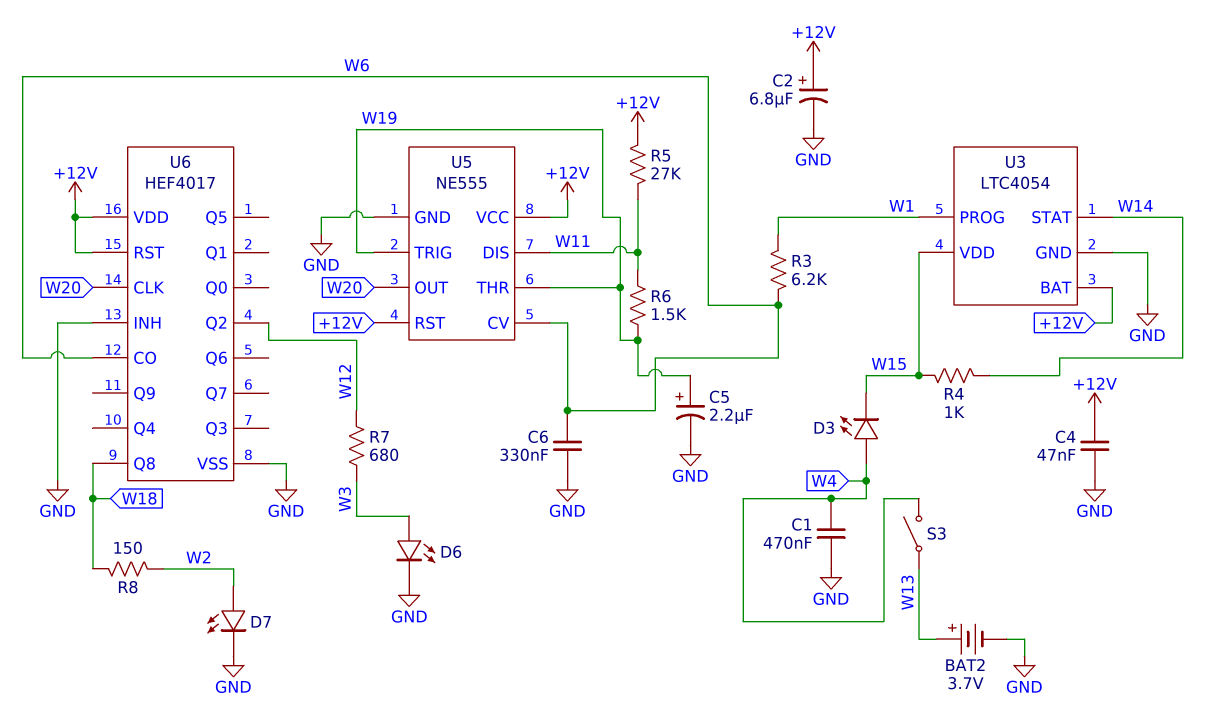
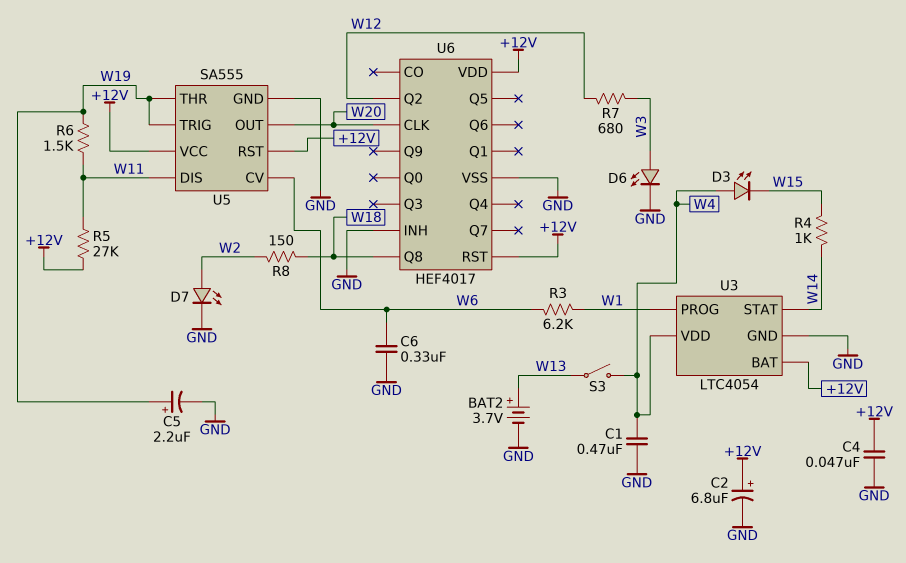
U3 pin VDD: W15 -> W4
U5: NE555 -> SA555
U6 pin CO: W6 -> none

